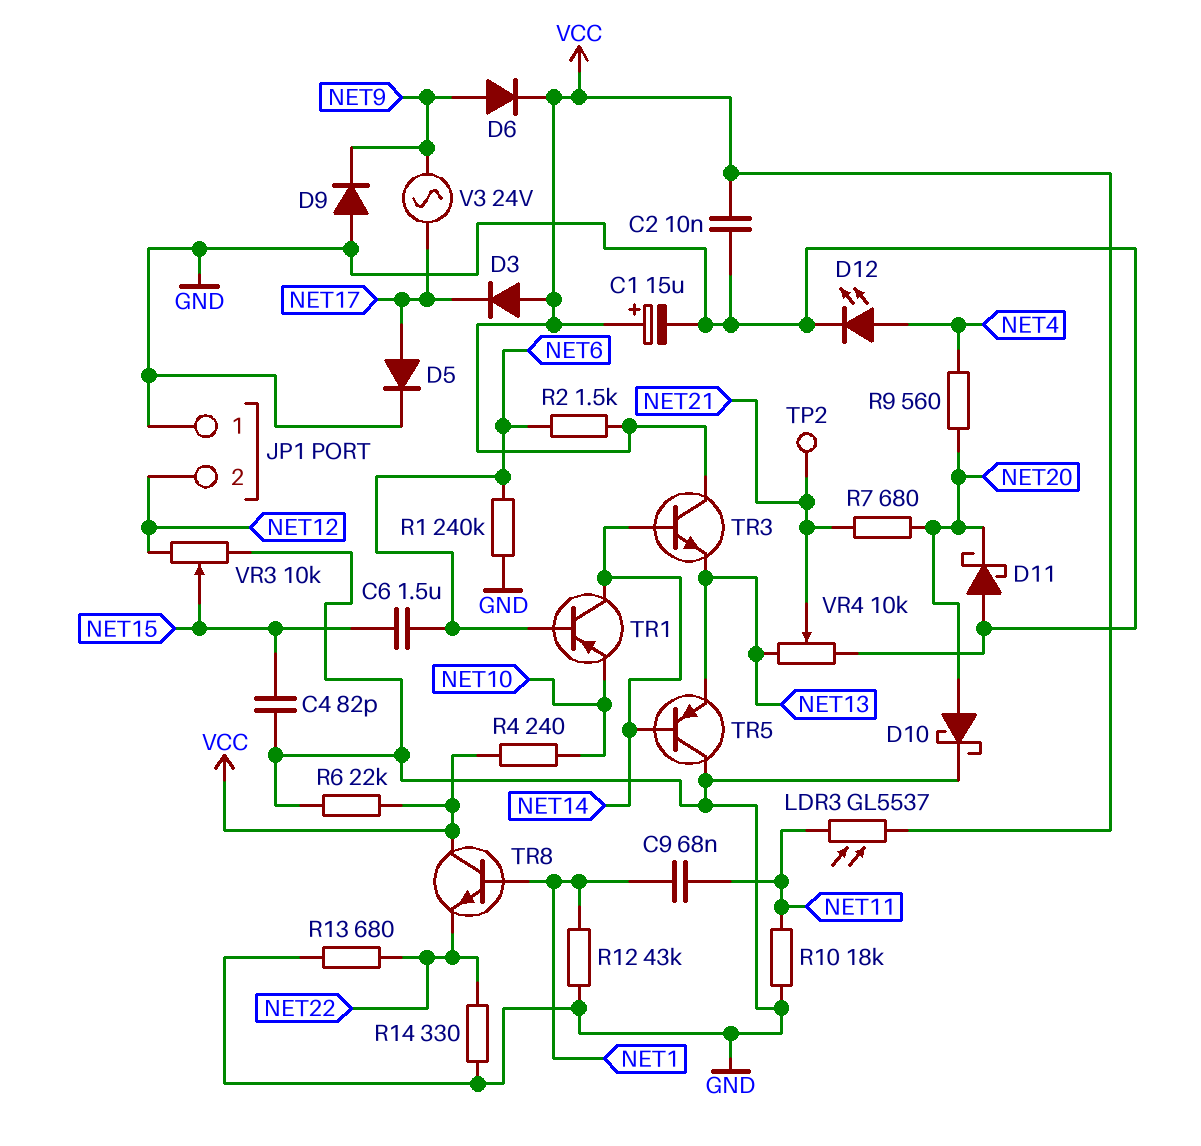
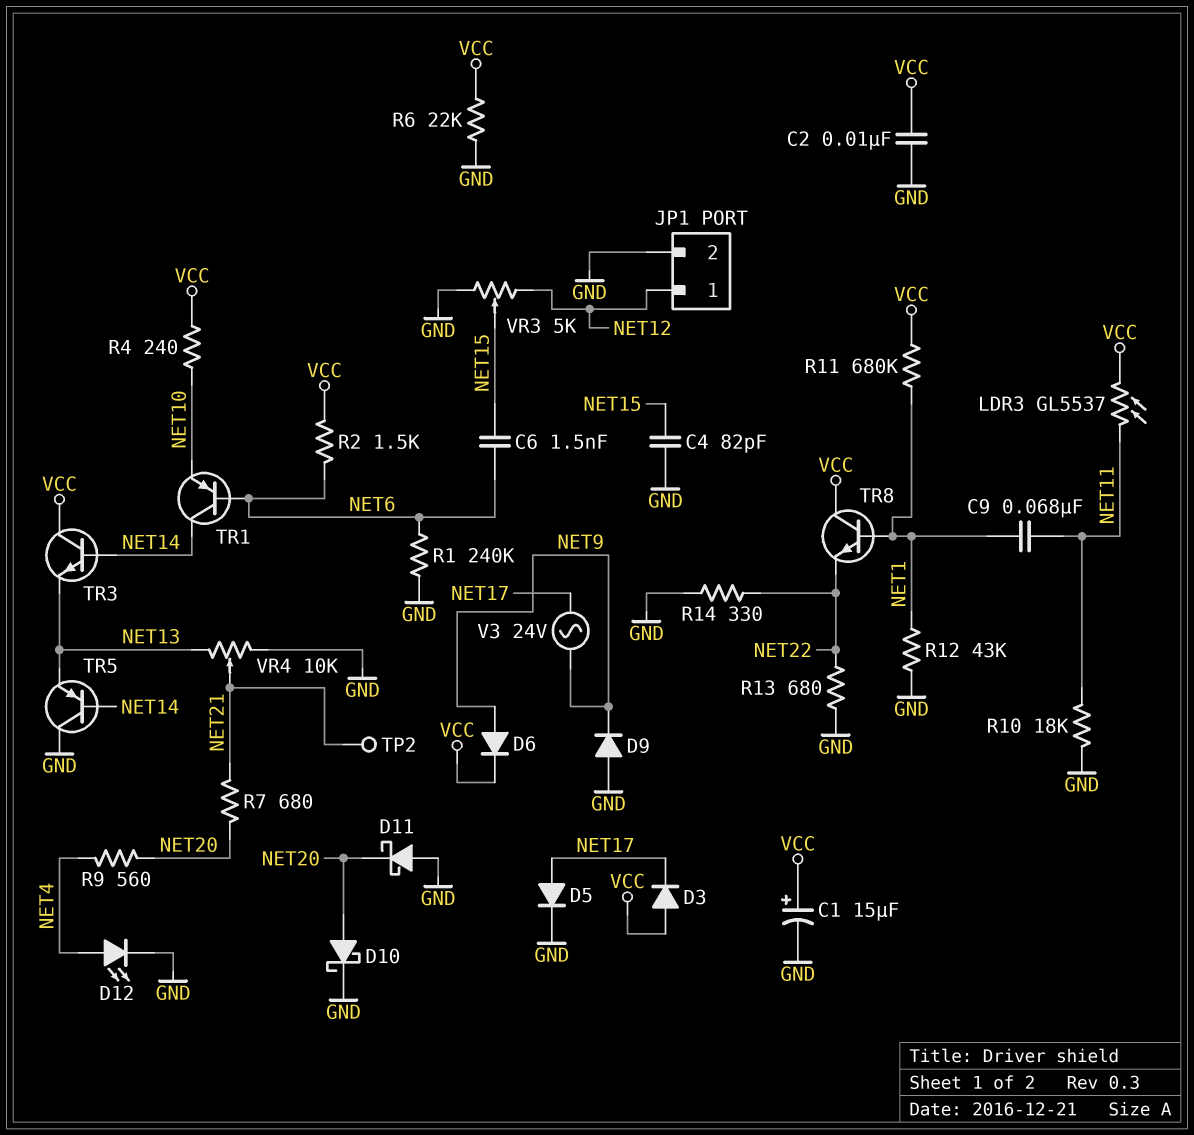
C6: 1.5uF (NET6, NET15) -> 1.5nF (NET6, NET15)
JP1 pin 1: GND -> NET12
JP1 pin 2: NET12 -> GND
R11: none -> 680k (NET1, VCC)
VR3: 10k (GND, NET12, wiper NET15) -> 5k (GND, NET12, wiper NET15)

